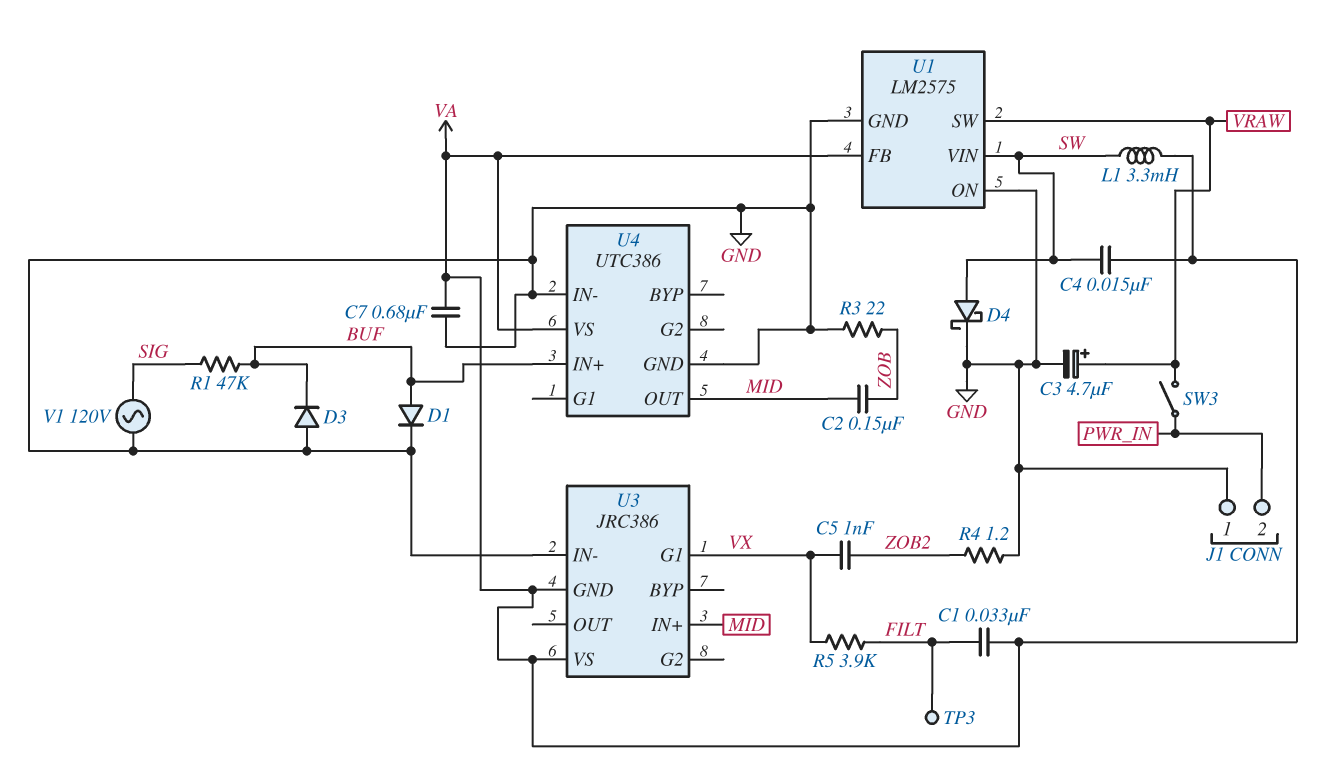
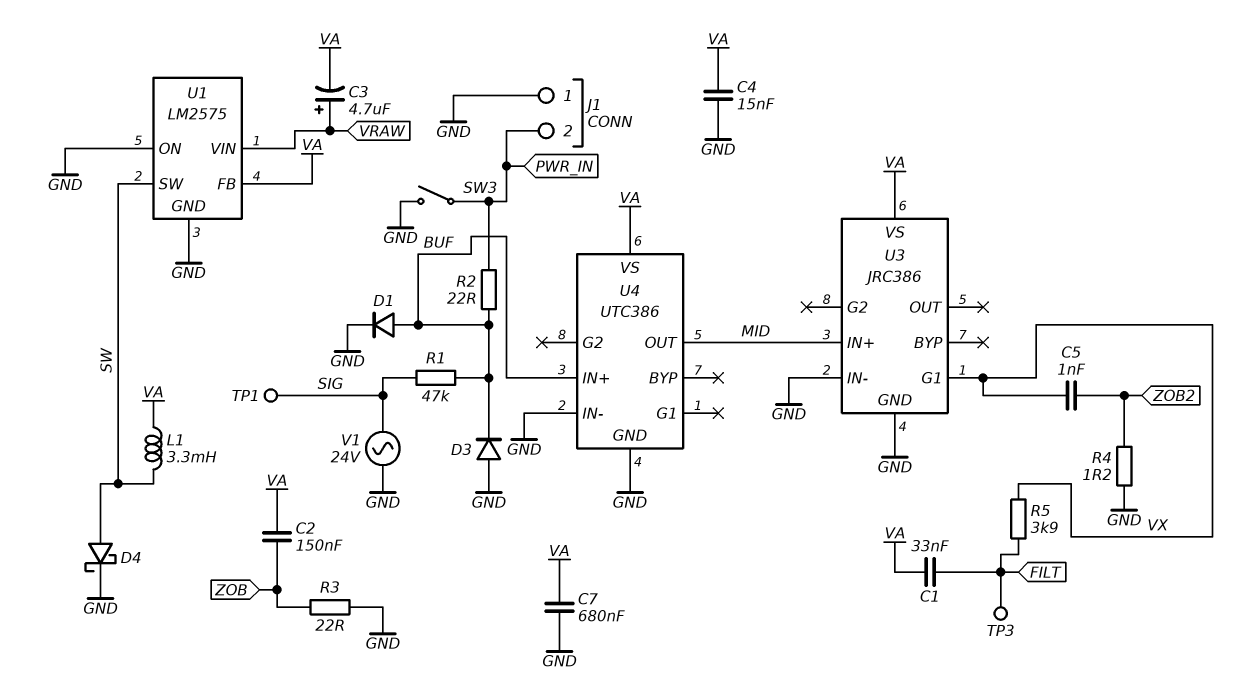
C2: 150nF (MID, ZOB) -> 150nF (VA, ZOB)
C3: 4.7uF (plus VRAW, minus GND) -> 4.7uF (plus VRAW, minus VA)
C4: 15nF (SW, VA) -> 15nF (GND, VA)
R2: none -> 22 (BUF, PWR_IN)
SW3: switch (PWR_IN, VRAW) -> switch (GND, PWR_IN)
TP1: none -> test point (SIG)
U1 pin SW: VRAW -> SW
U1 pin VIN: SW -> VRAW
U3 pin GND: VA -> GND
V1: AC 120V (GND, SIG) -> AC 24V (GND, SIG)

